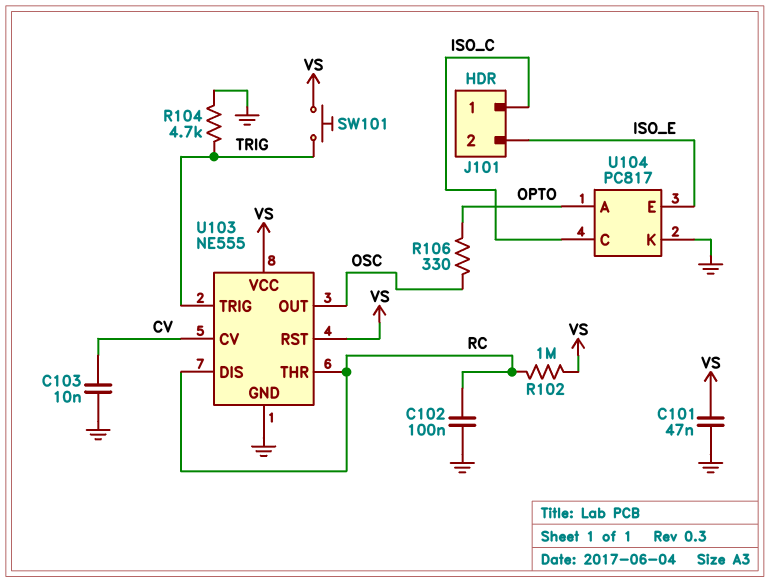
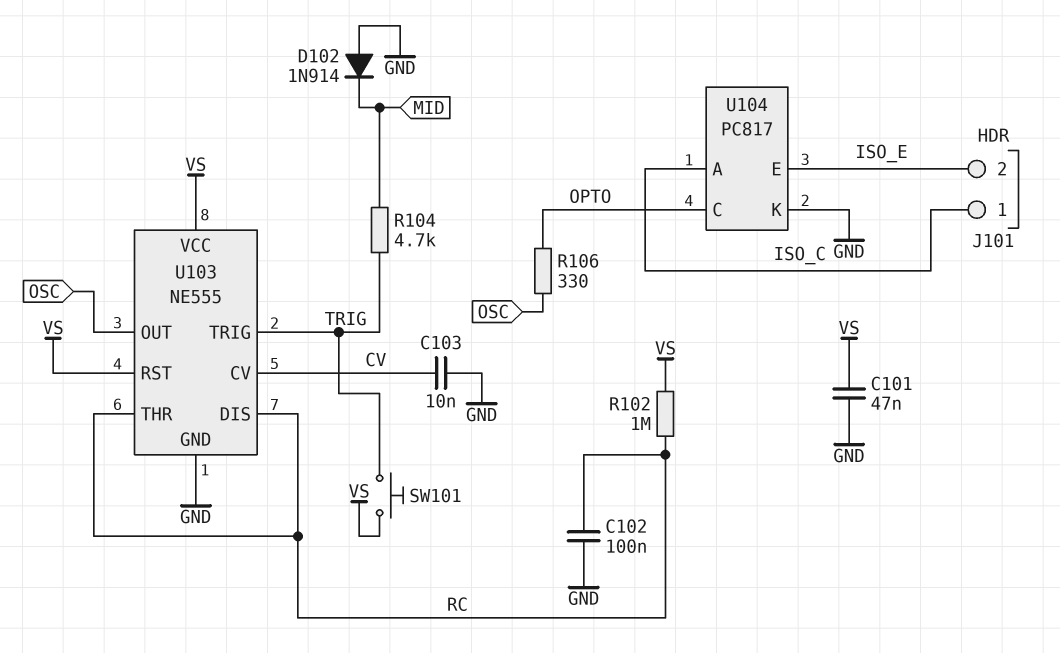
D102: none -> diode 1N914 (A GND, K MID)
R104: 4.7k (GND, TRIG) -> 4.7k (MID, TRIG)
U104 pin A: OPTO -> ISO_C
U104 pin C: ISO_C -> OPTO

